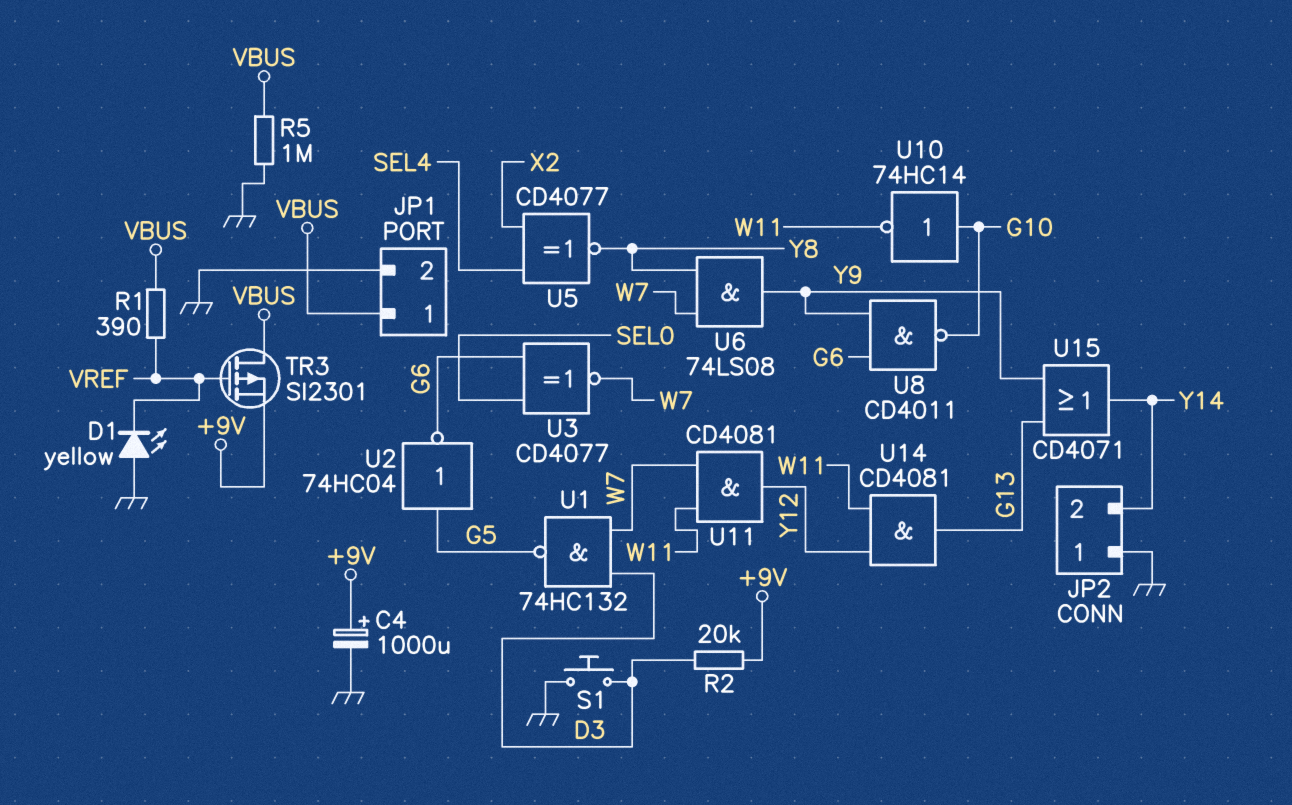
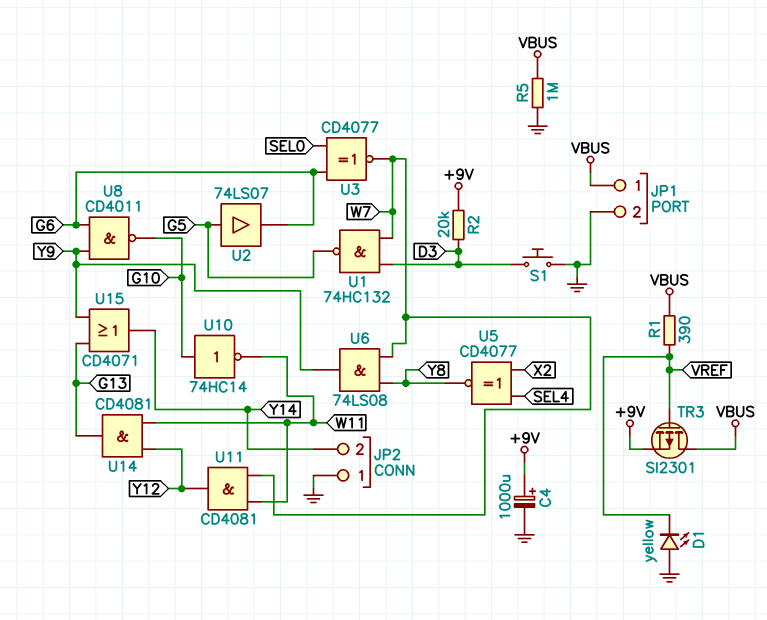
U2: NOT 74HC04 (in G5, out G6) -> buffer 74LS07 (in G5, out G6)

